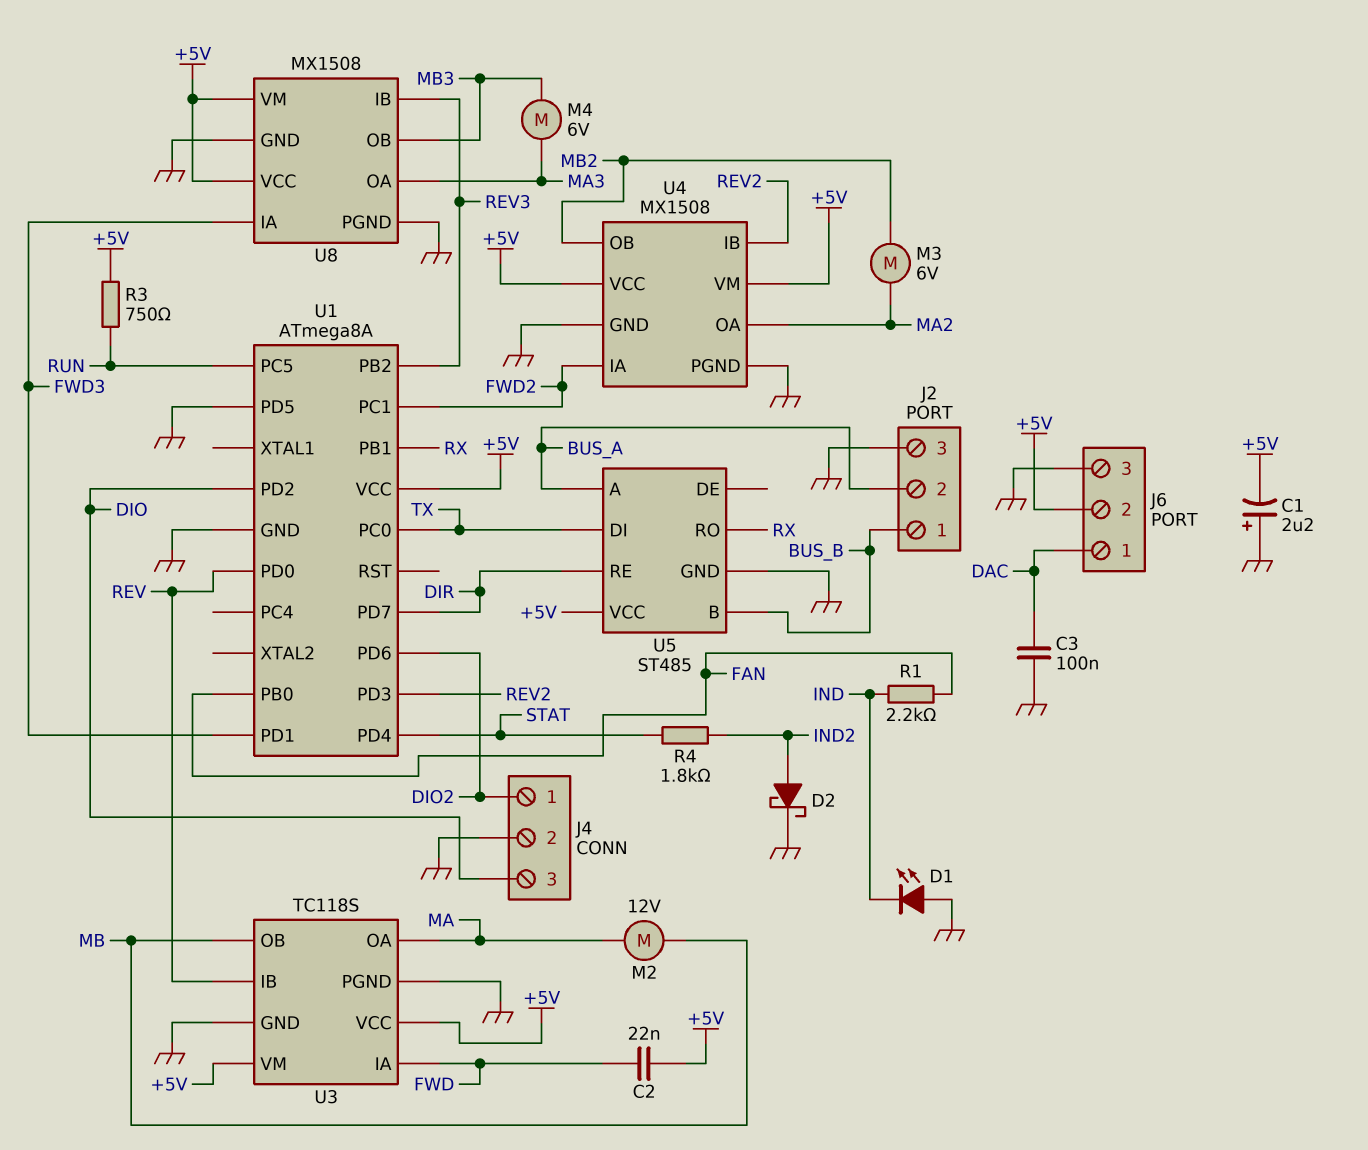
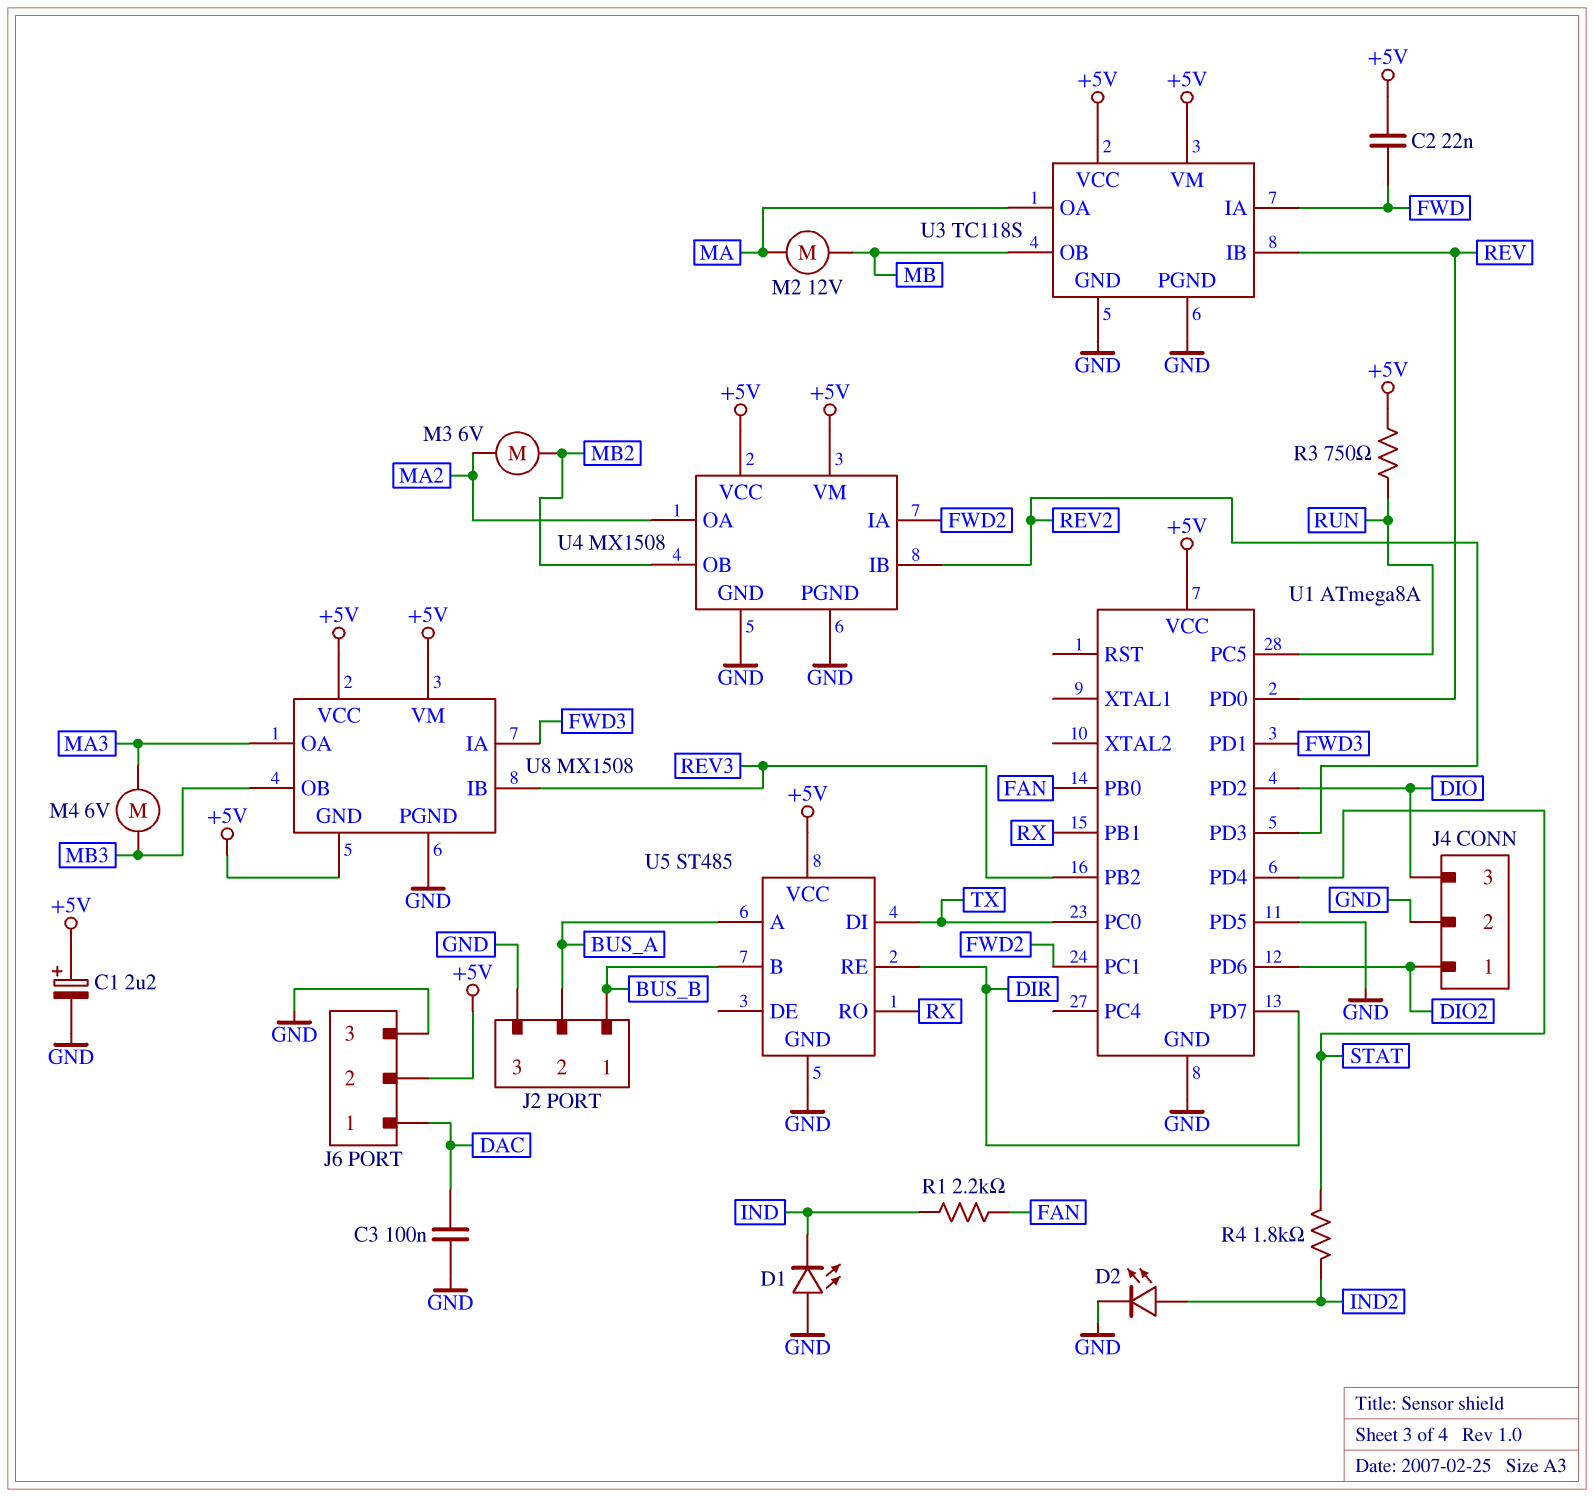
C1: 2.2uF (plus GND, minus +5V) -> 2.2uF (plus +5V, minus GND)
D2: schottky (A IND2, K GND) -> LED (A IND2, K GND)
U8 pin GND: GND -> +5V

